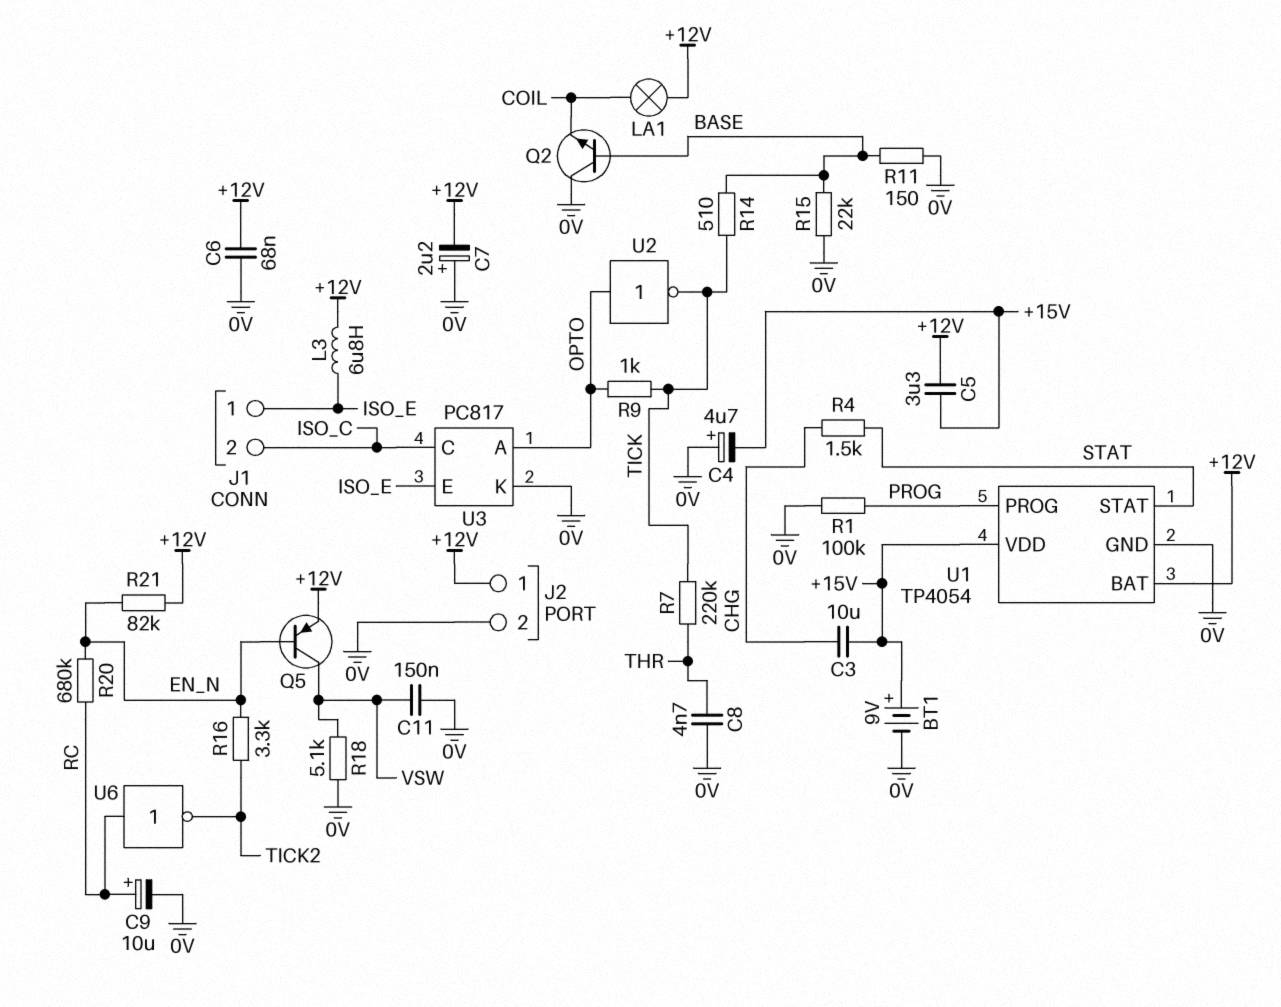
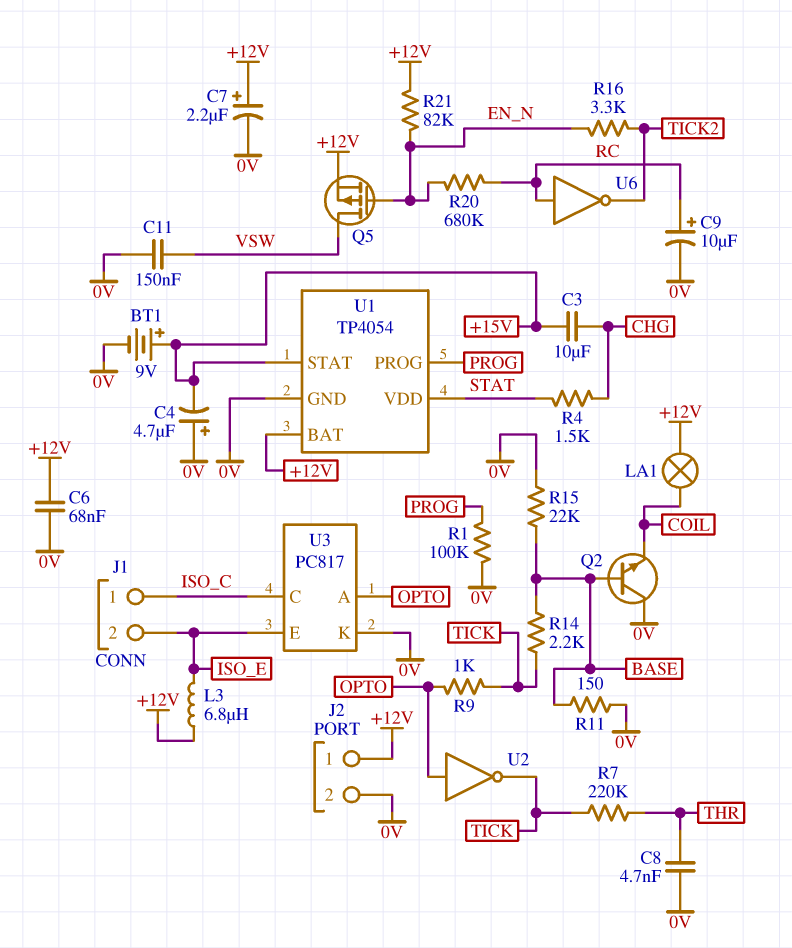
C5: 3.3uF (+12V, +15V) -> none
C7: 2.2uF (plus 0V, minus +12V) -> 2.2uF (plus +12V, minus 0V)
J1 pin 1: ISO_E -> ISO_C
J1 pin 2: ISO_C -> ISO_E
Q5: PNP (B EN_N, C VSW, E +12V) -> PMOS (G EN_N, D VSW, S +12V)
R14: 510 (BASE, TICK) -> 2.2k (BASE, TICK)
R18: 5.1k (0V, VSW) -> none
U1 pin STAT: STAT -> +15V
U1 pin VDD: +15V -> STAT

